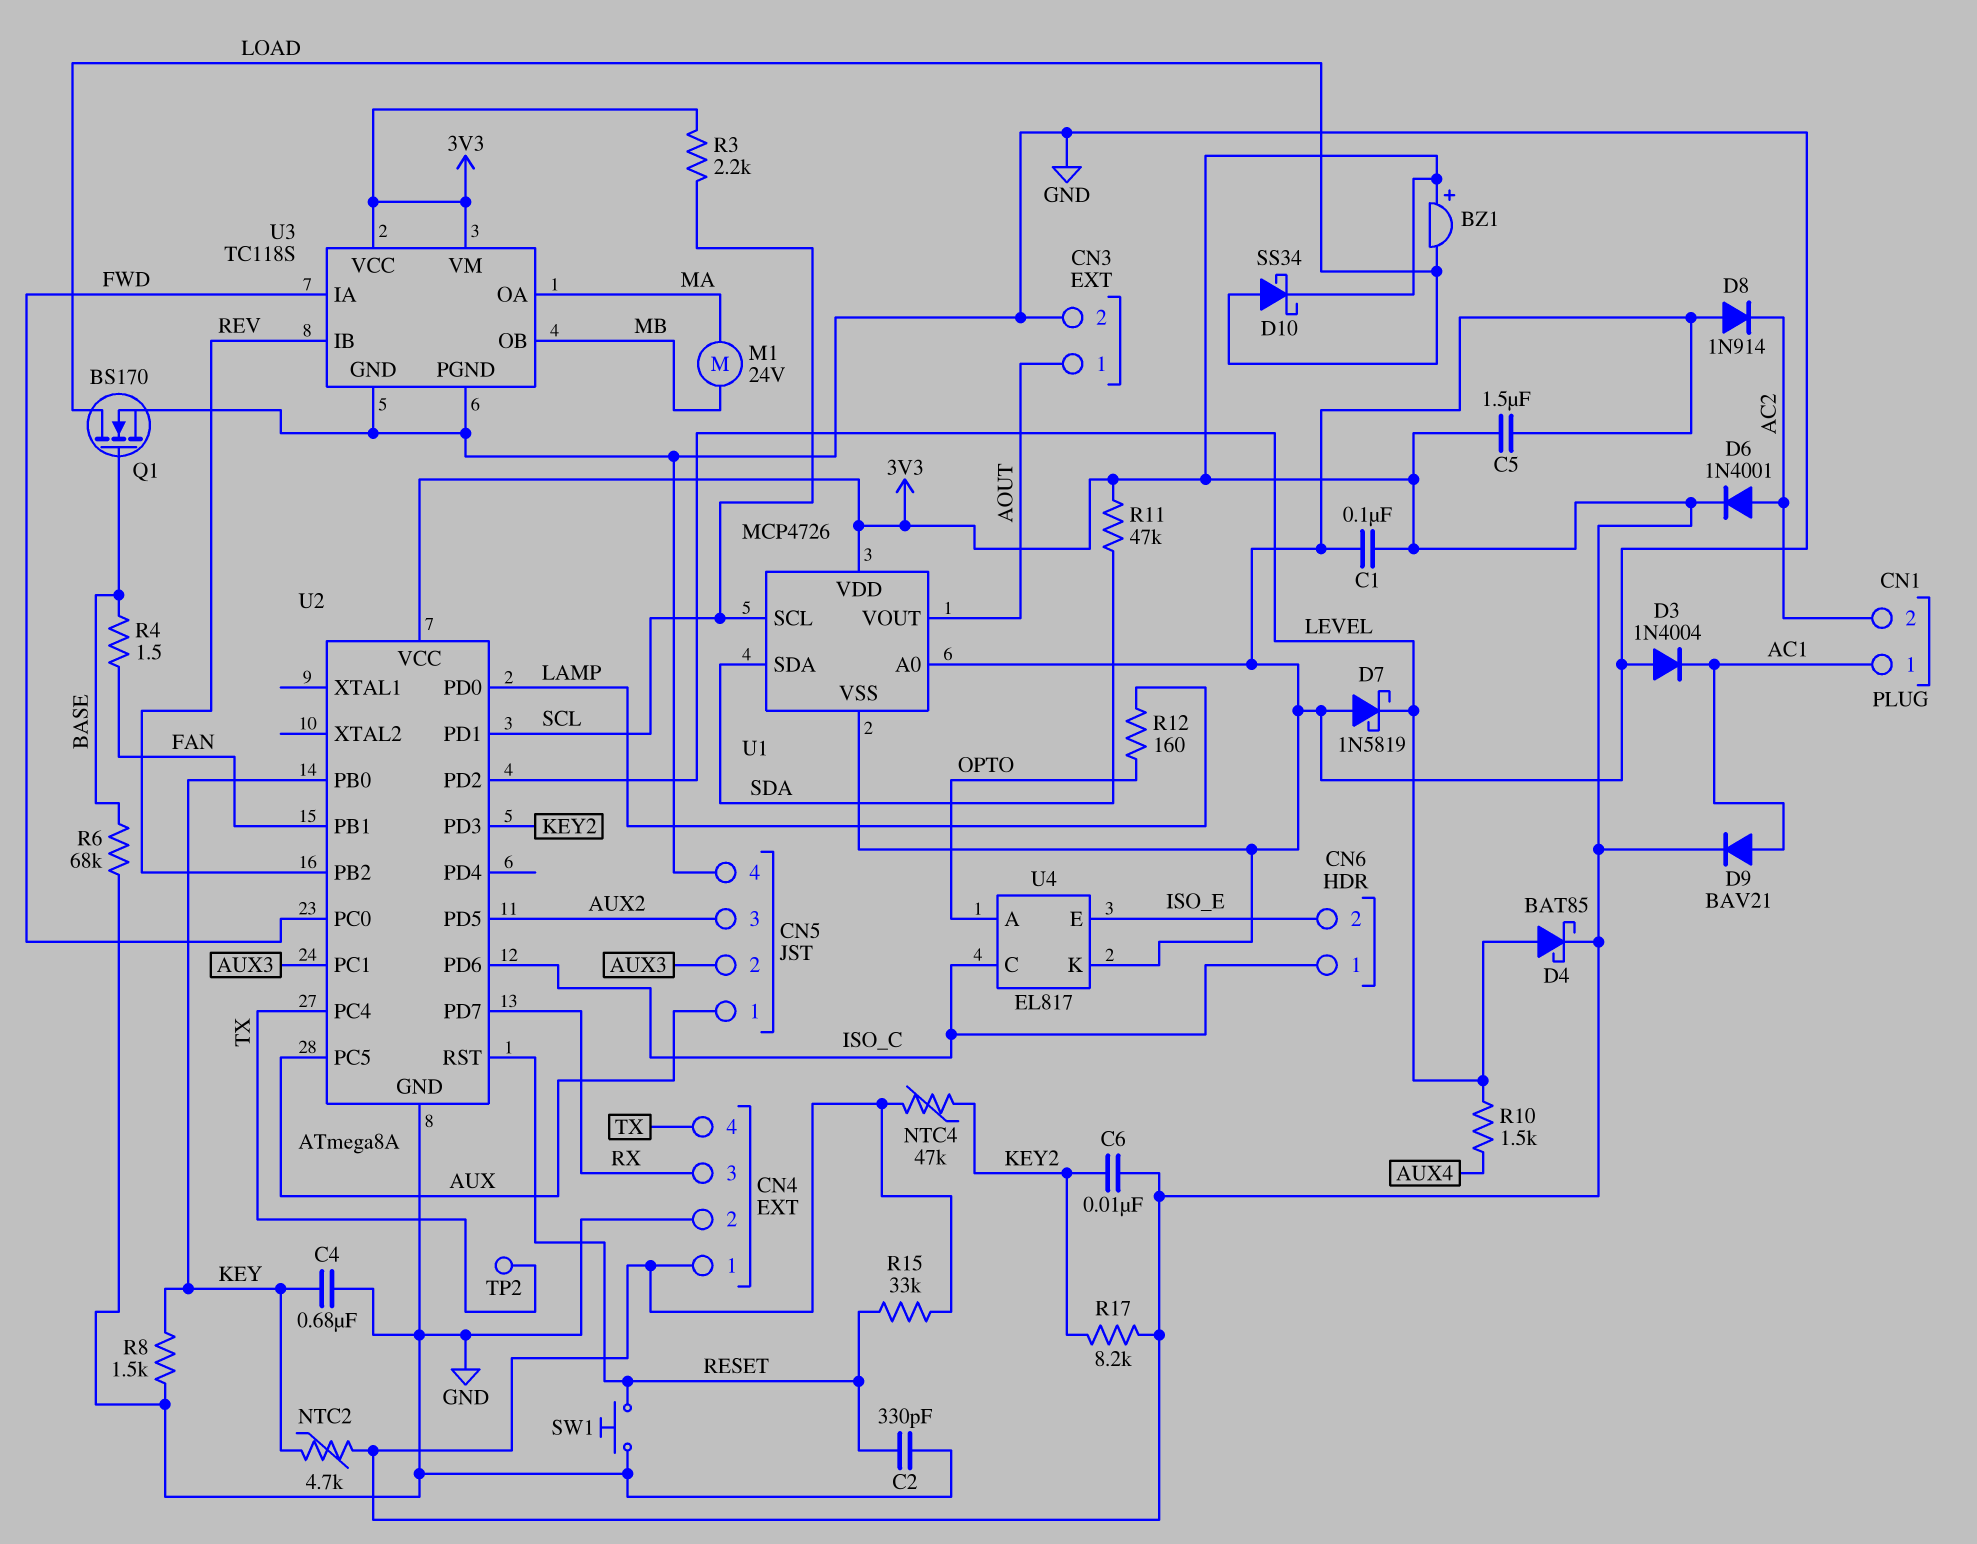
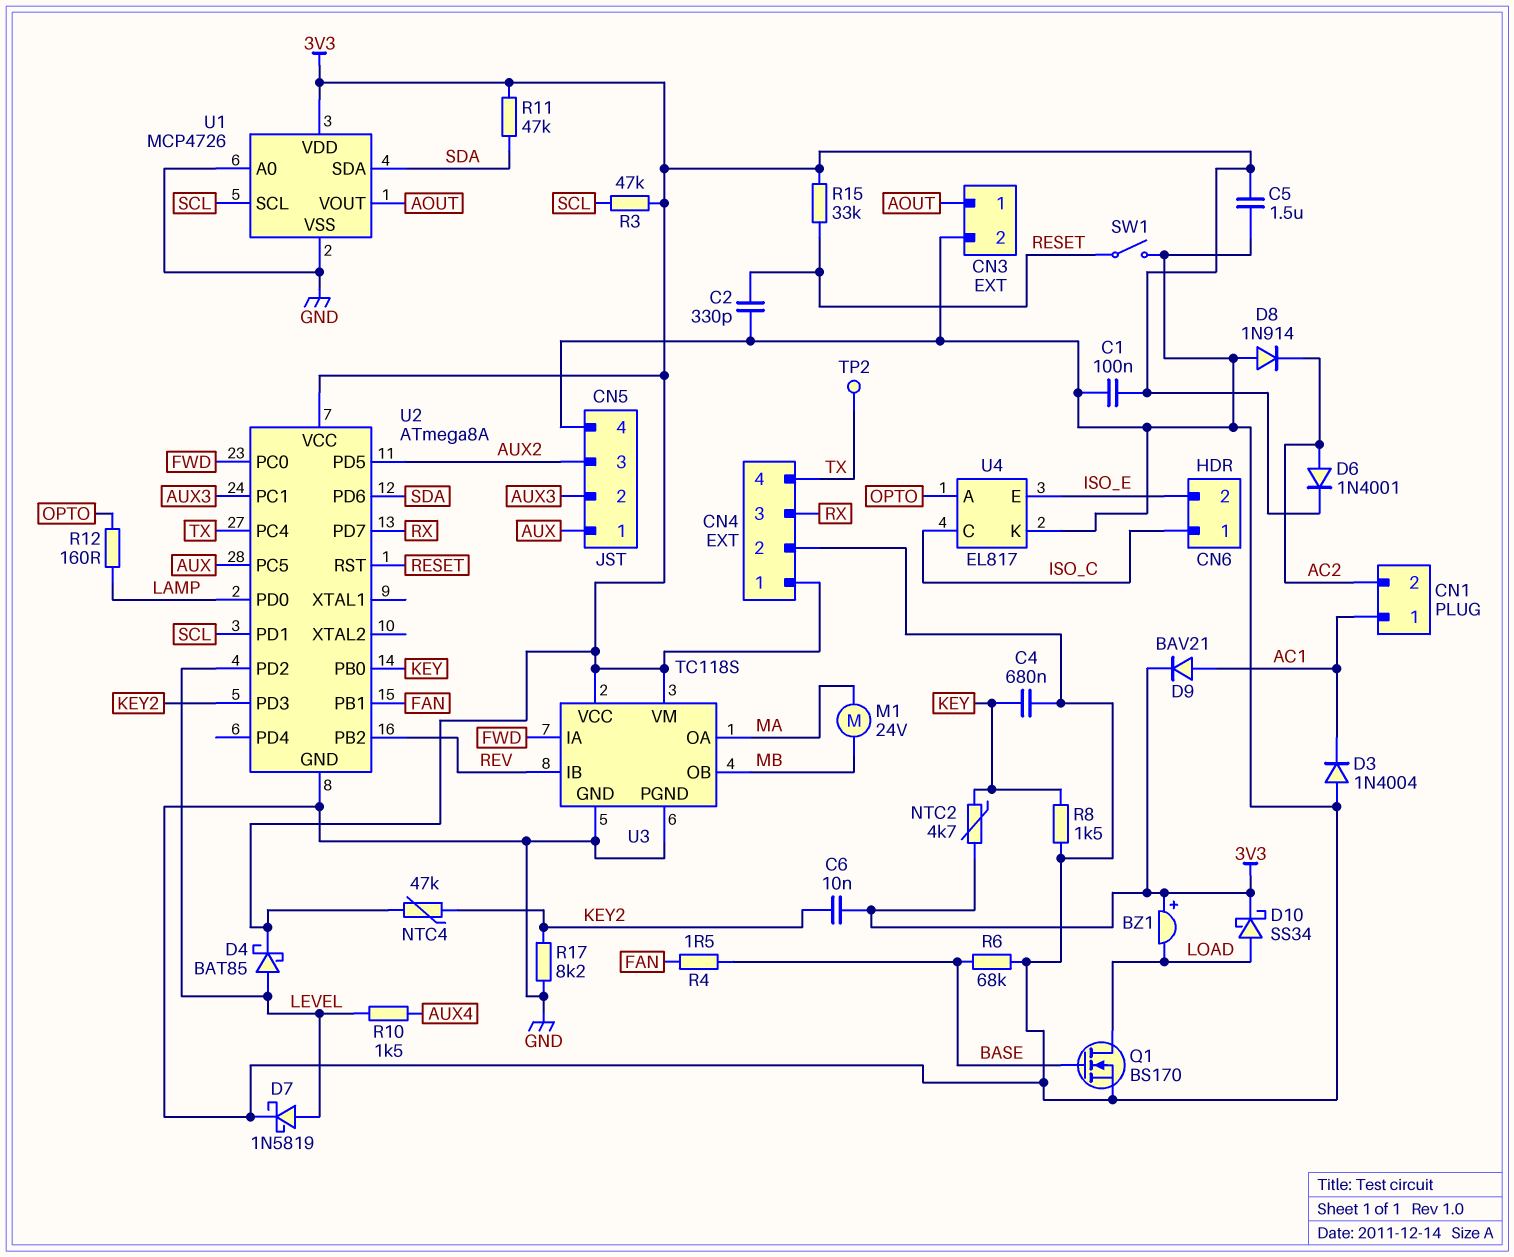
D7: schottky 1N5819 (A GND, K LEVEL) -> schottky 1N5819 (A LEVEL, K GND)
R3: 2.2k (3V3, SCL) -> 47k (3V3, SCL)
R17: 8.2k (3V3, KEY2) -> 8.2k (GND, KEY2)
SW1: button (GND, RESET) -> switch (GND, RESET)
U2 pin PD6: ISO_C -> SDA

